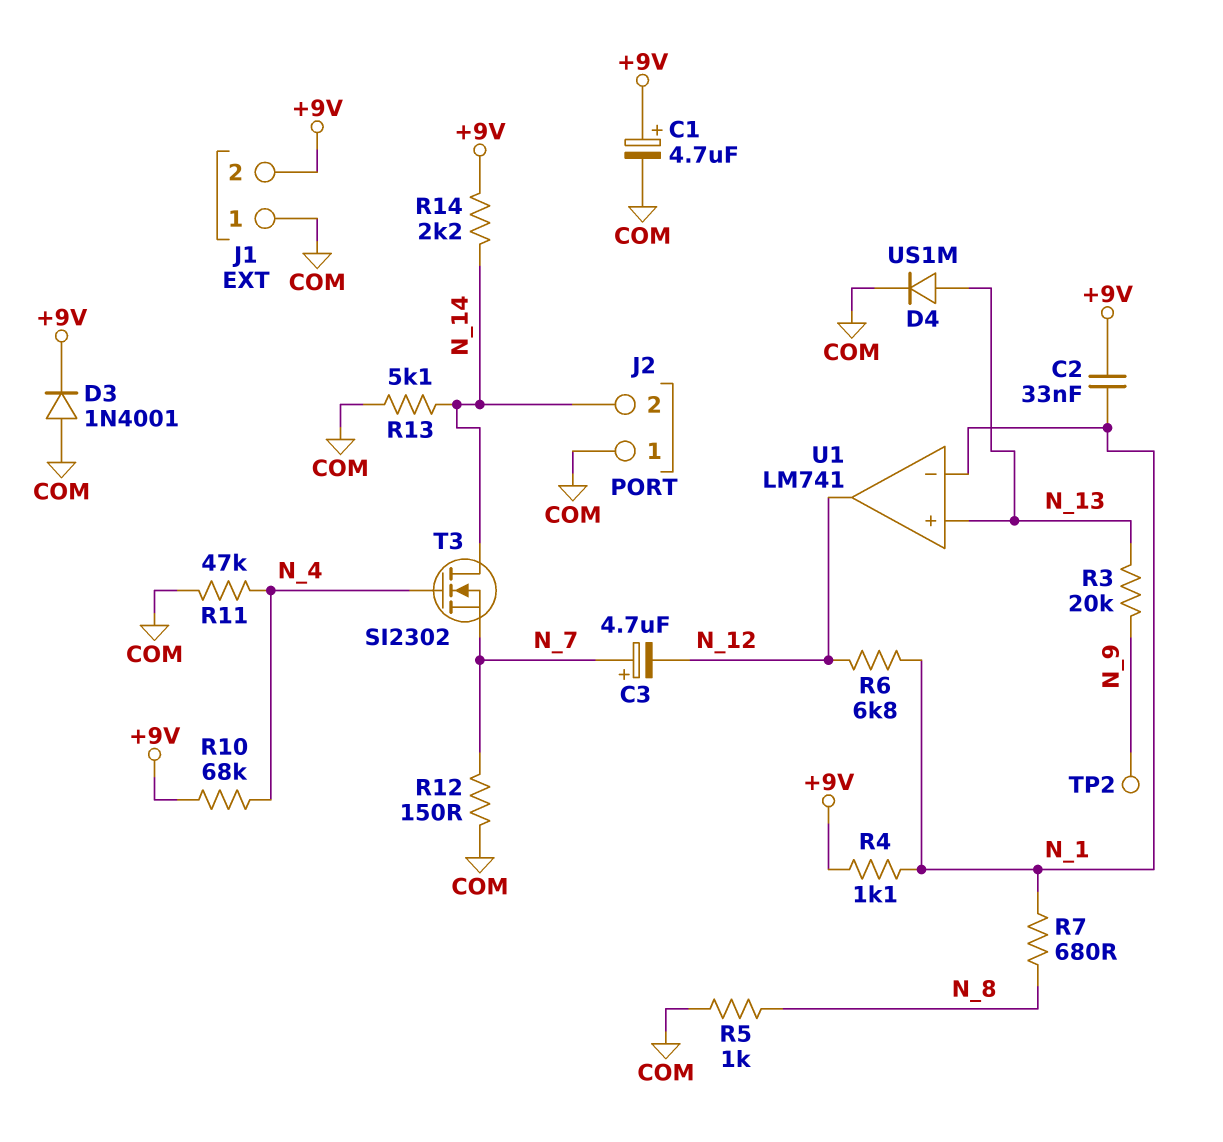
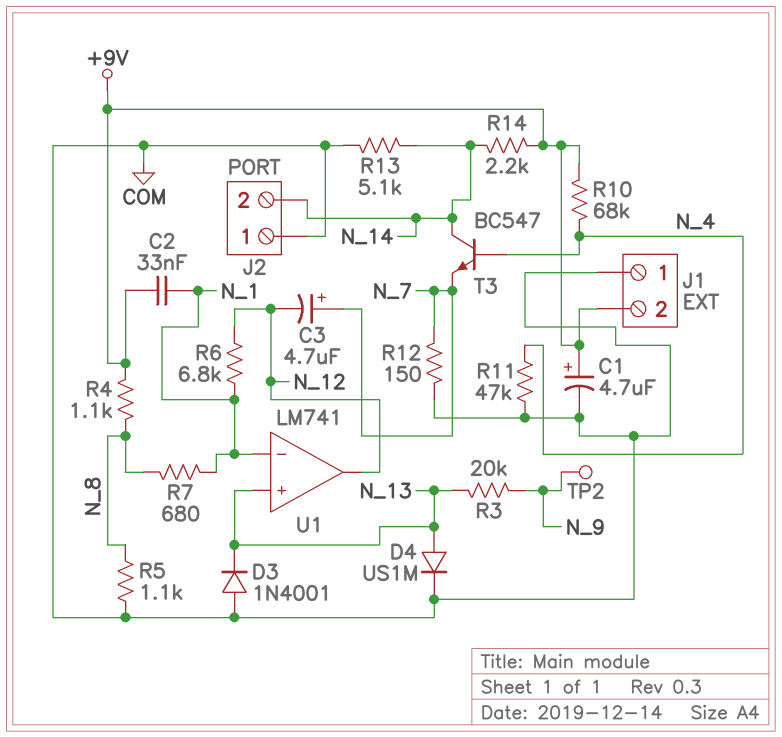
D3: diode 1N4001 (A COM, K +9V) -> diode 1N4001 (A COM, K N_13)
R4: 1.1k (+9V, N_1) -> 1.1k (+9V, N_8)
R5: 1k (COM, N_8) -> 1.1k (COM, N_8)
T3: NMOS SI2302 (G N_4, D N_14, S N_7) -> NPN BC547 (B N_4, C N_14, E N_7)

